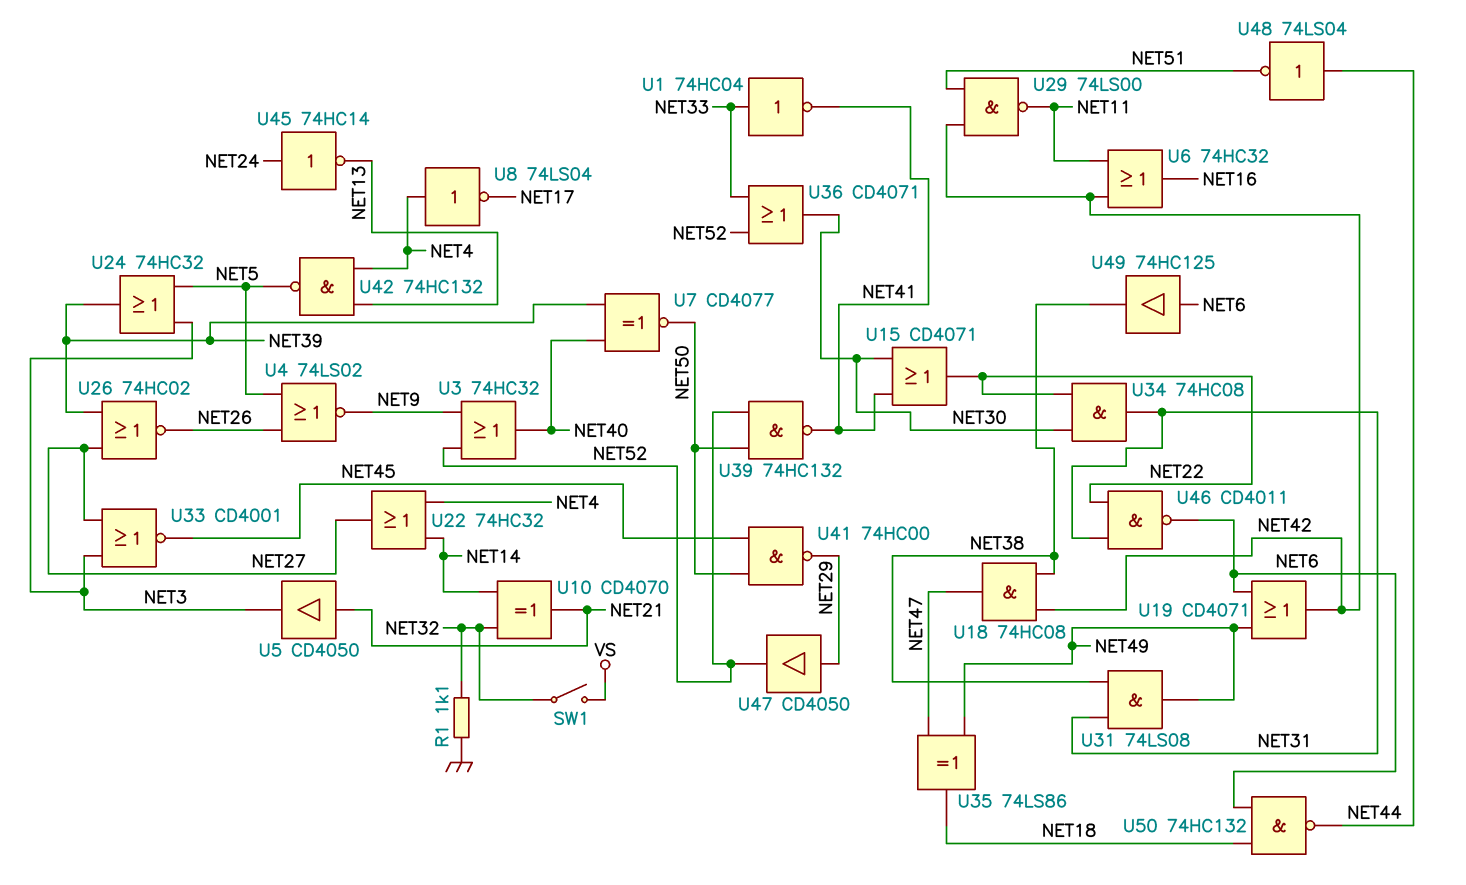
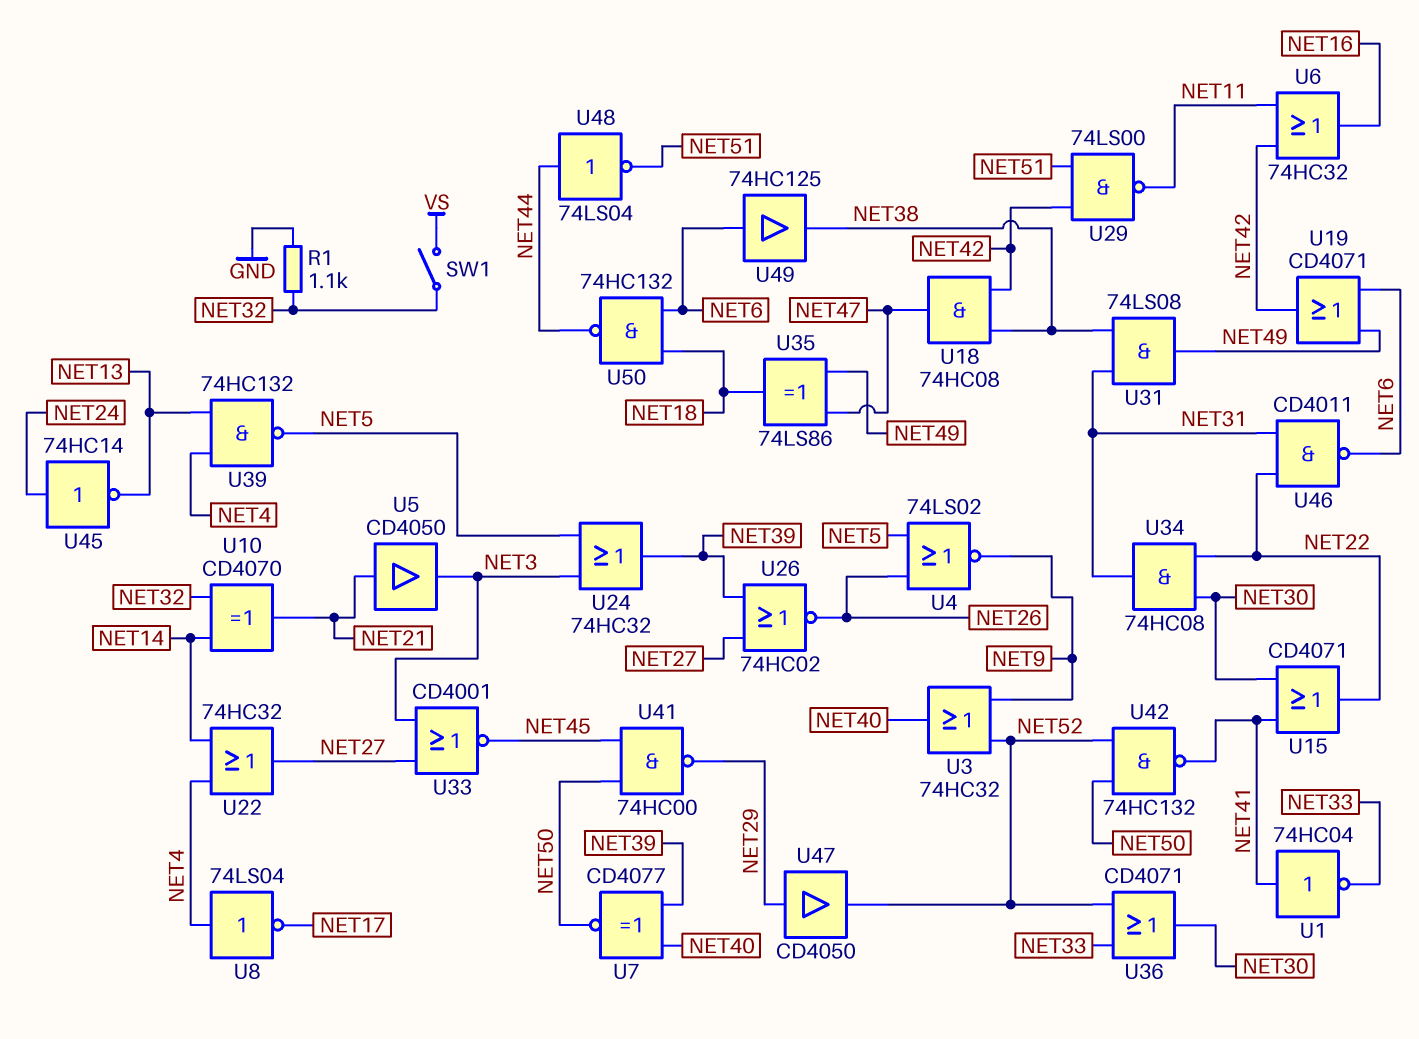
U1: NOT 74HC04 (in NET33, out NET41) -> NOT 74HC04 (in NET41, out NET33)
U39: NAND 74HC132 (in NET50, in NET52, out NET41) -> NAND 74HC132 (in NET4, in NET13, out NET5)
U42: NAND 74HC132 (in NET4, in NET13, out NET5) -> NAND 74HC132 (in NET50, in NET52, out NET41)

